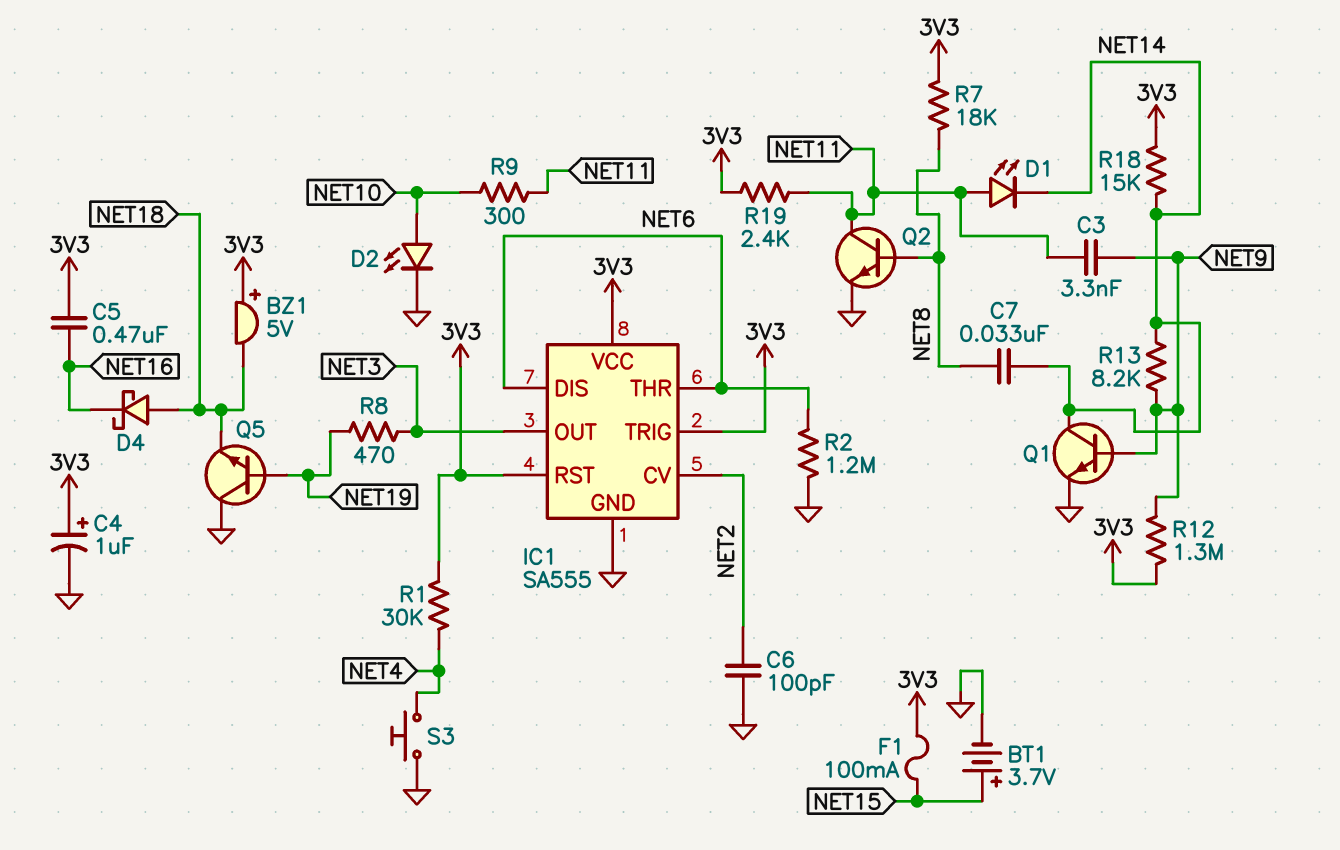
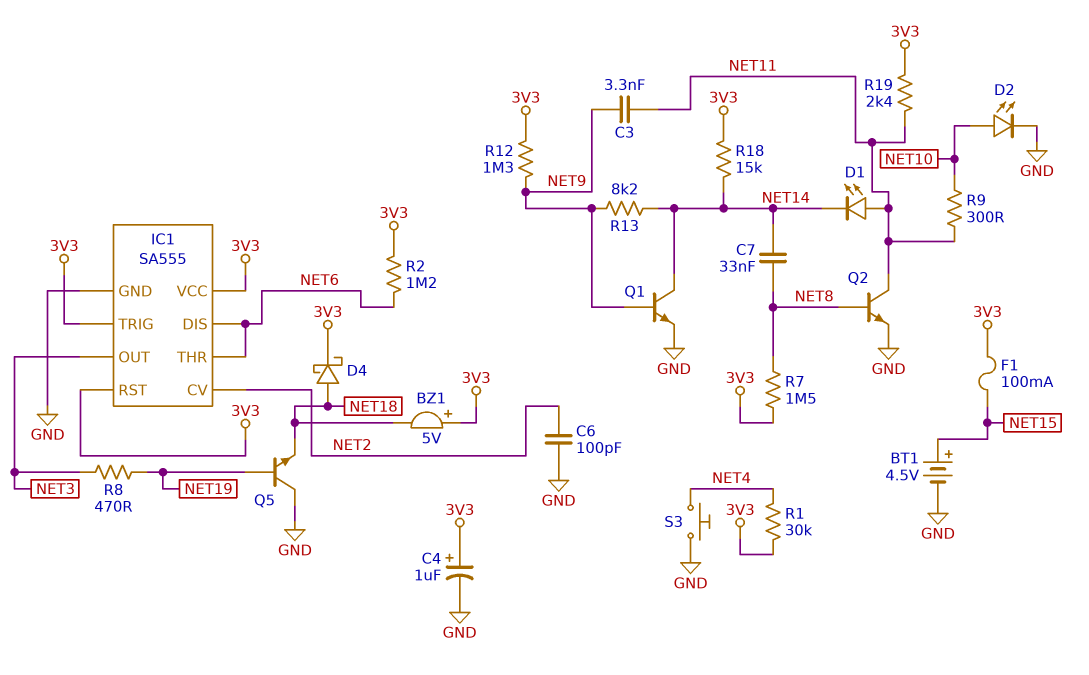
BT1: 3.7V (plus NET15, minus GND) -> 4.5V (plus NET15, minus GND)
C5: 470nF (3V3, NET16) -> none
D4: schottky (A NET18, K NET16) -> schottky (A NET18, K 3V3)
R2: 1.2M (GND, NET6) -> 1.2M (3V3, NET6)
R7: 18k (3V3, NET8) -> 1.5M (3V3, NET8)

